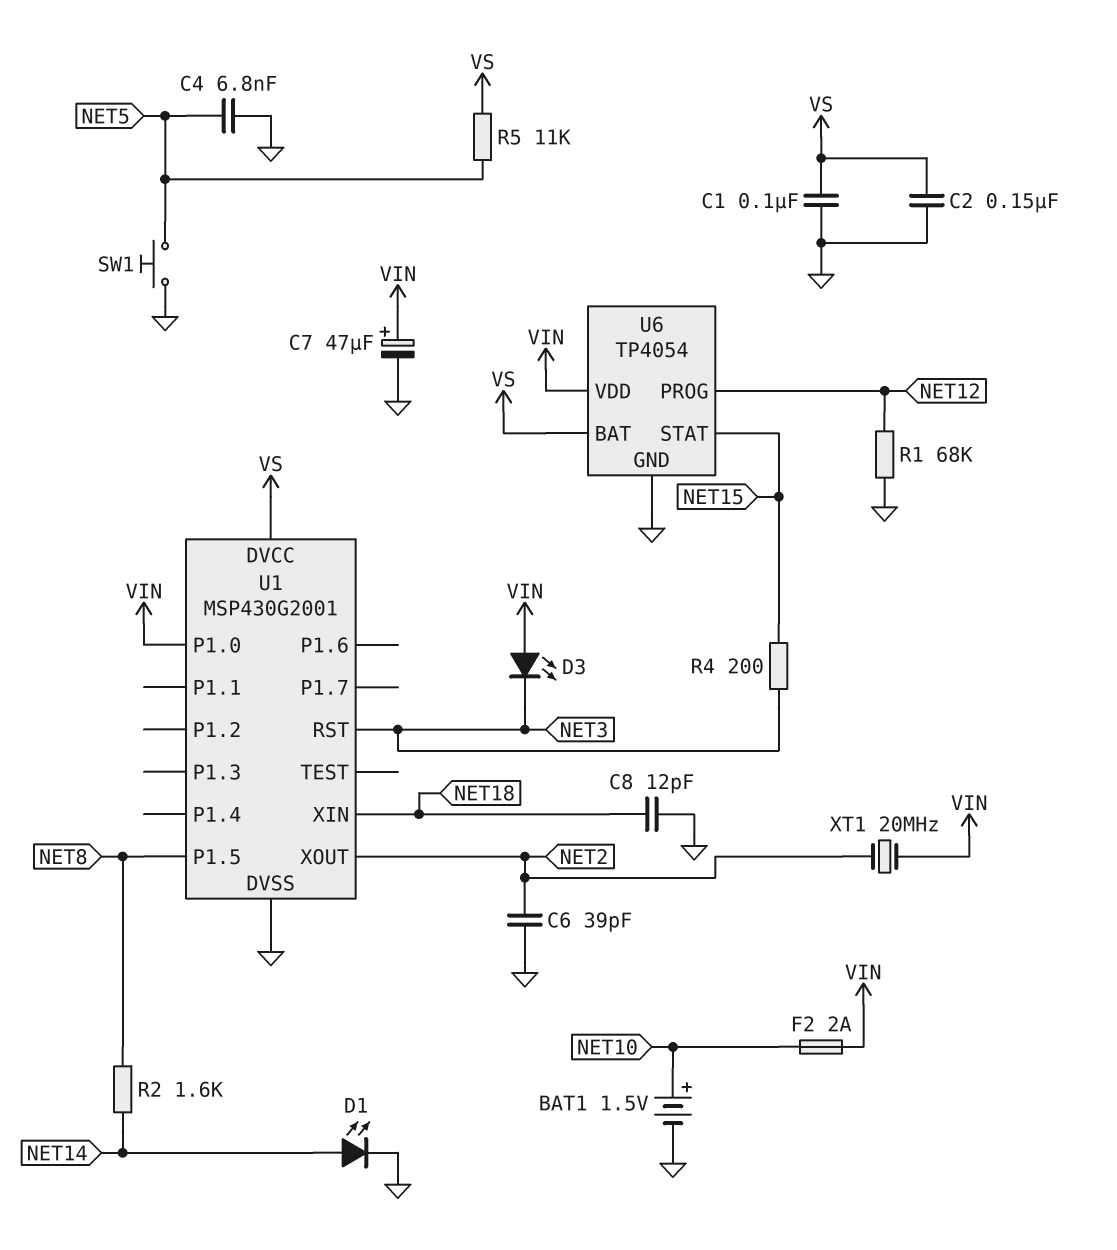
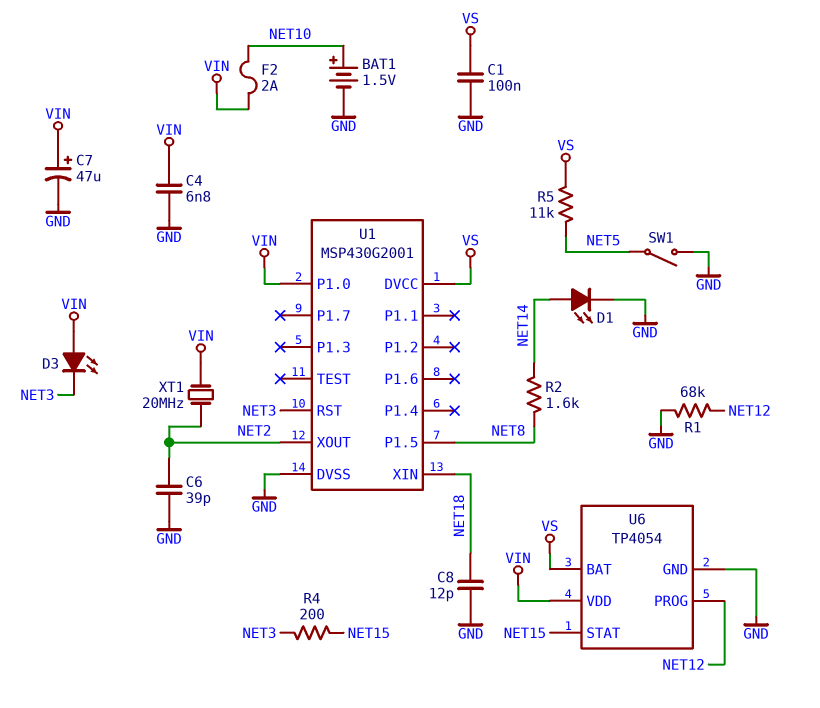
C2: 150nF (GND, VS) -> none
C4: 6.8nF (GND, NET5) -> 6.8nF (GND, VIN)
SW1: button (GND, NET5) -> switch (GND, NET5)

